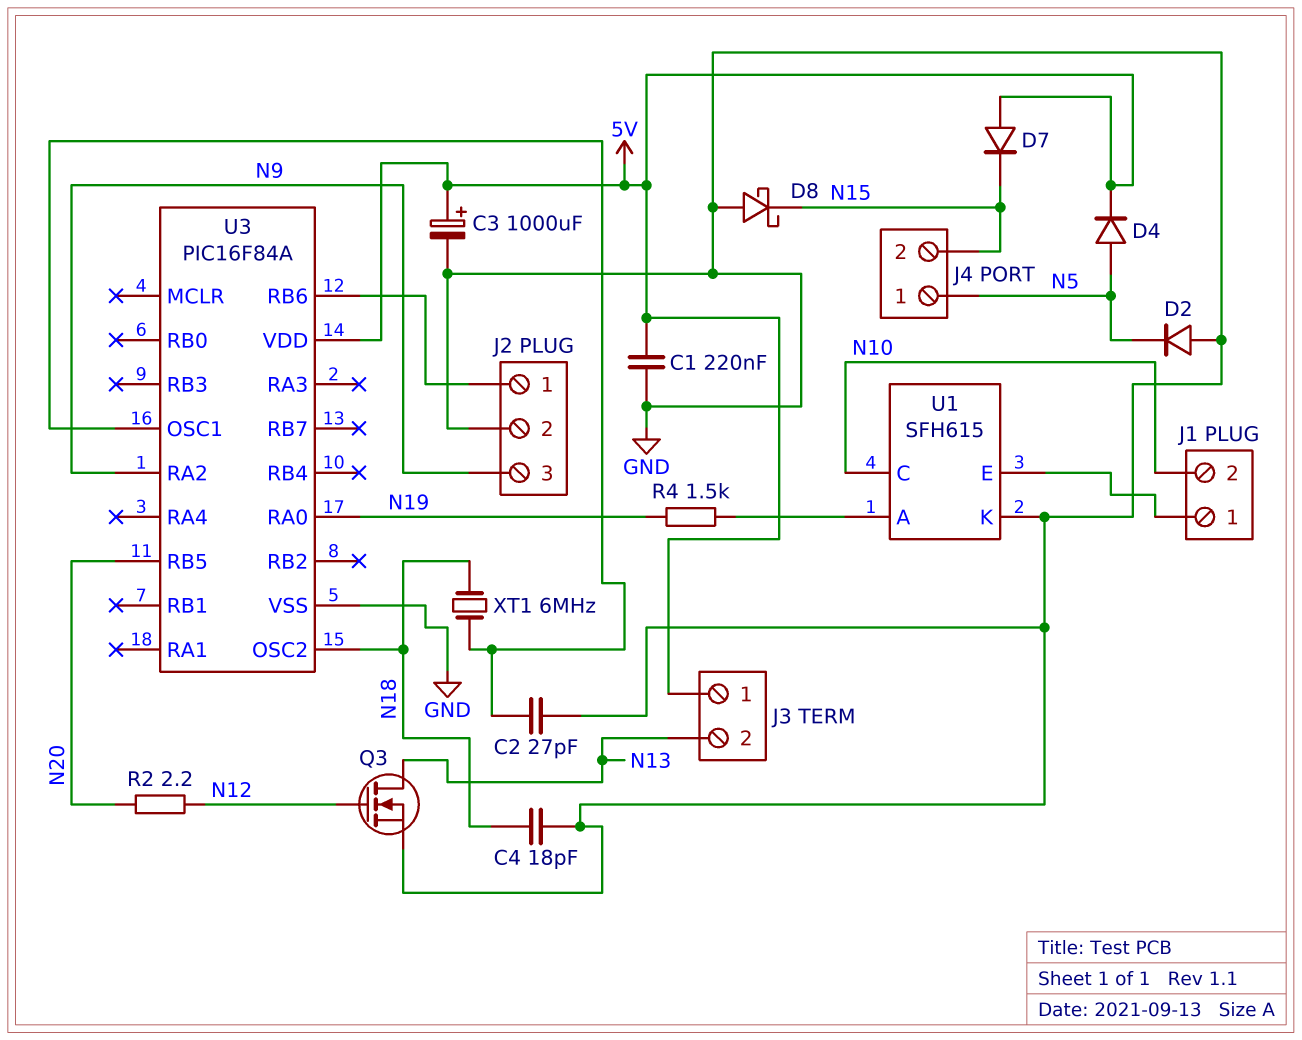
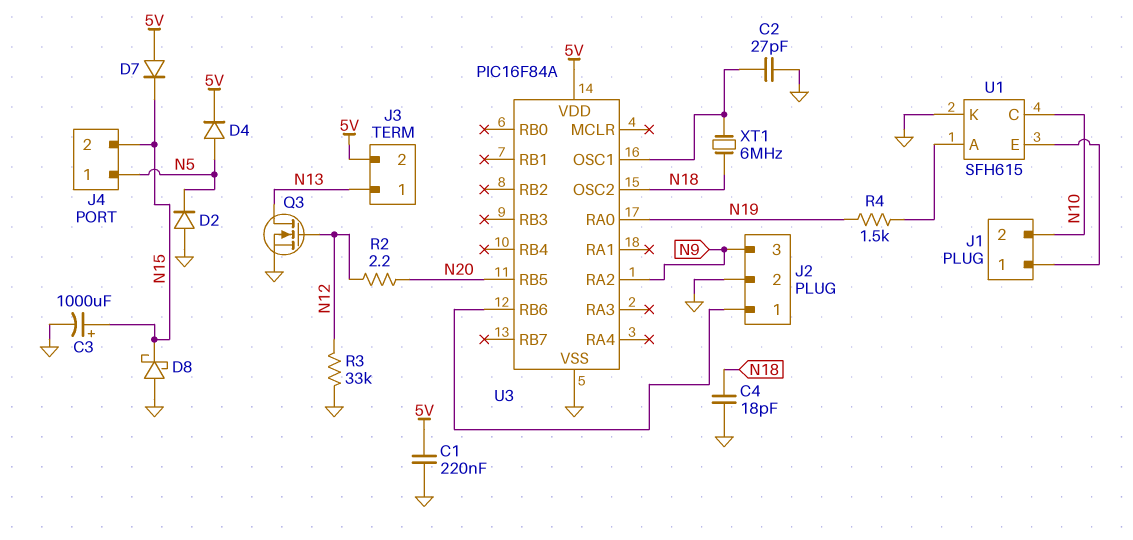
C3: 1000uF (plus 5V, minus GND) -> 1000uF (plus N15, minus GND)
J3 pin 1: 5V -> N13
J3 pin 2: N13 -> 5V
R3: none -> 33k (GND, N12)

